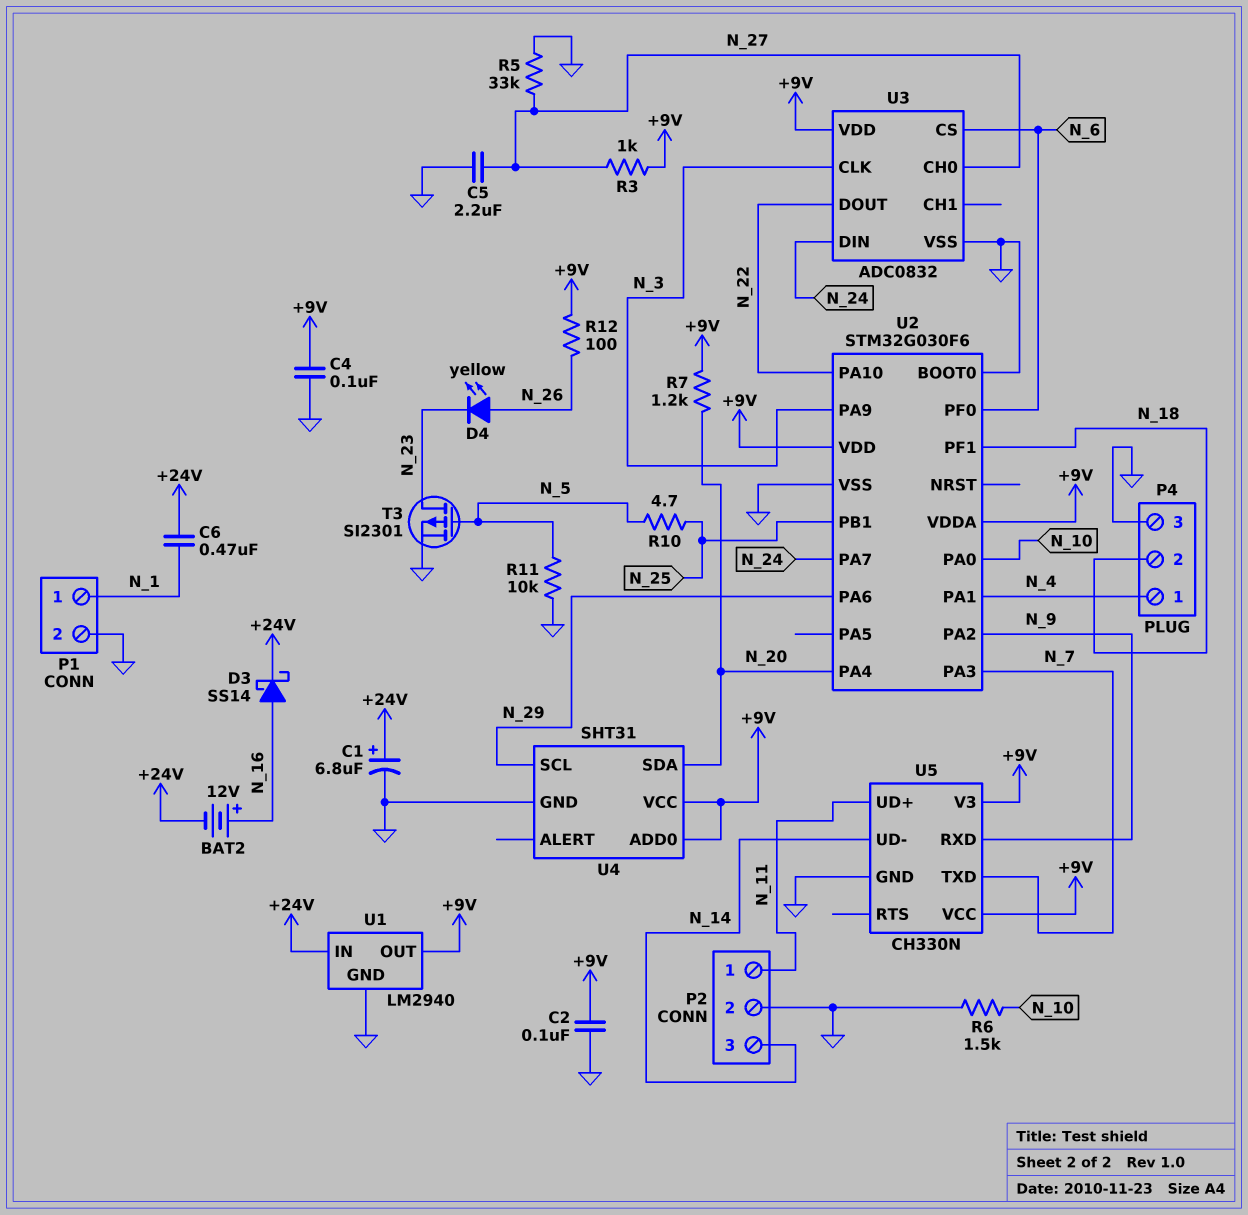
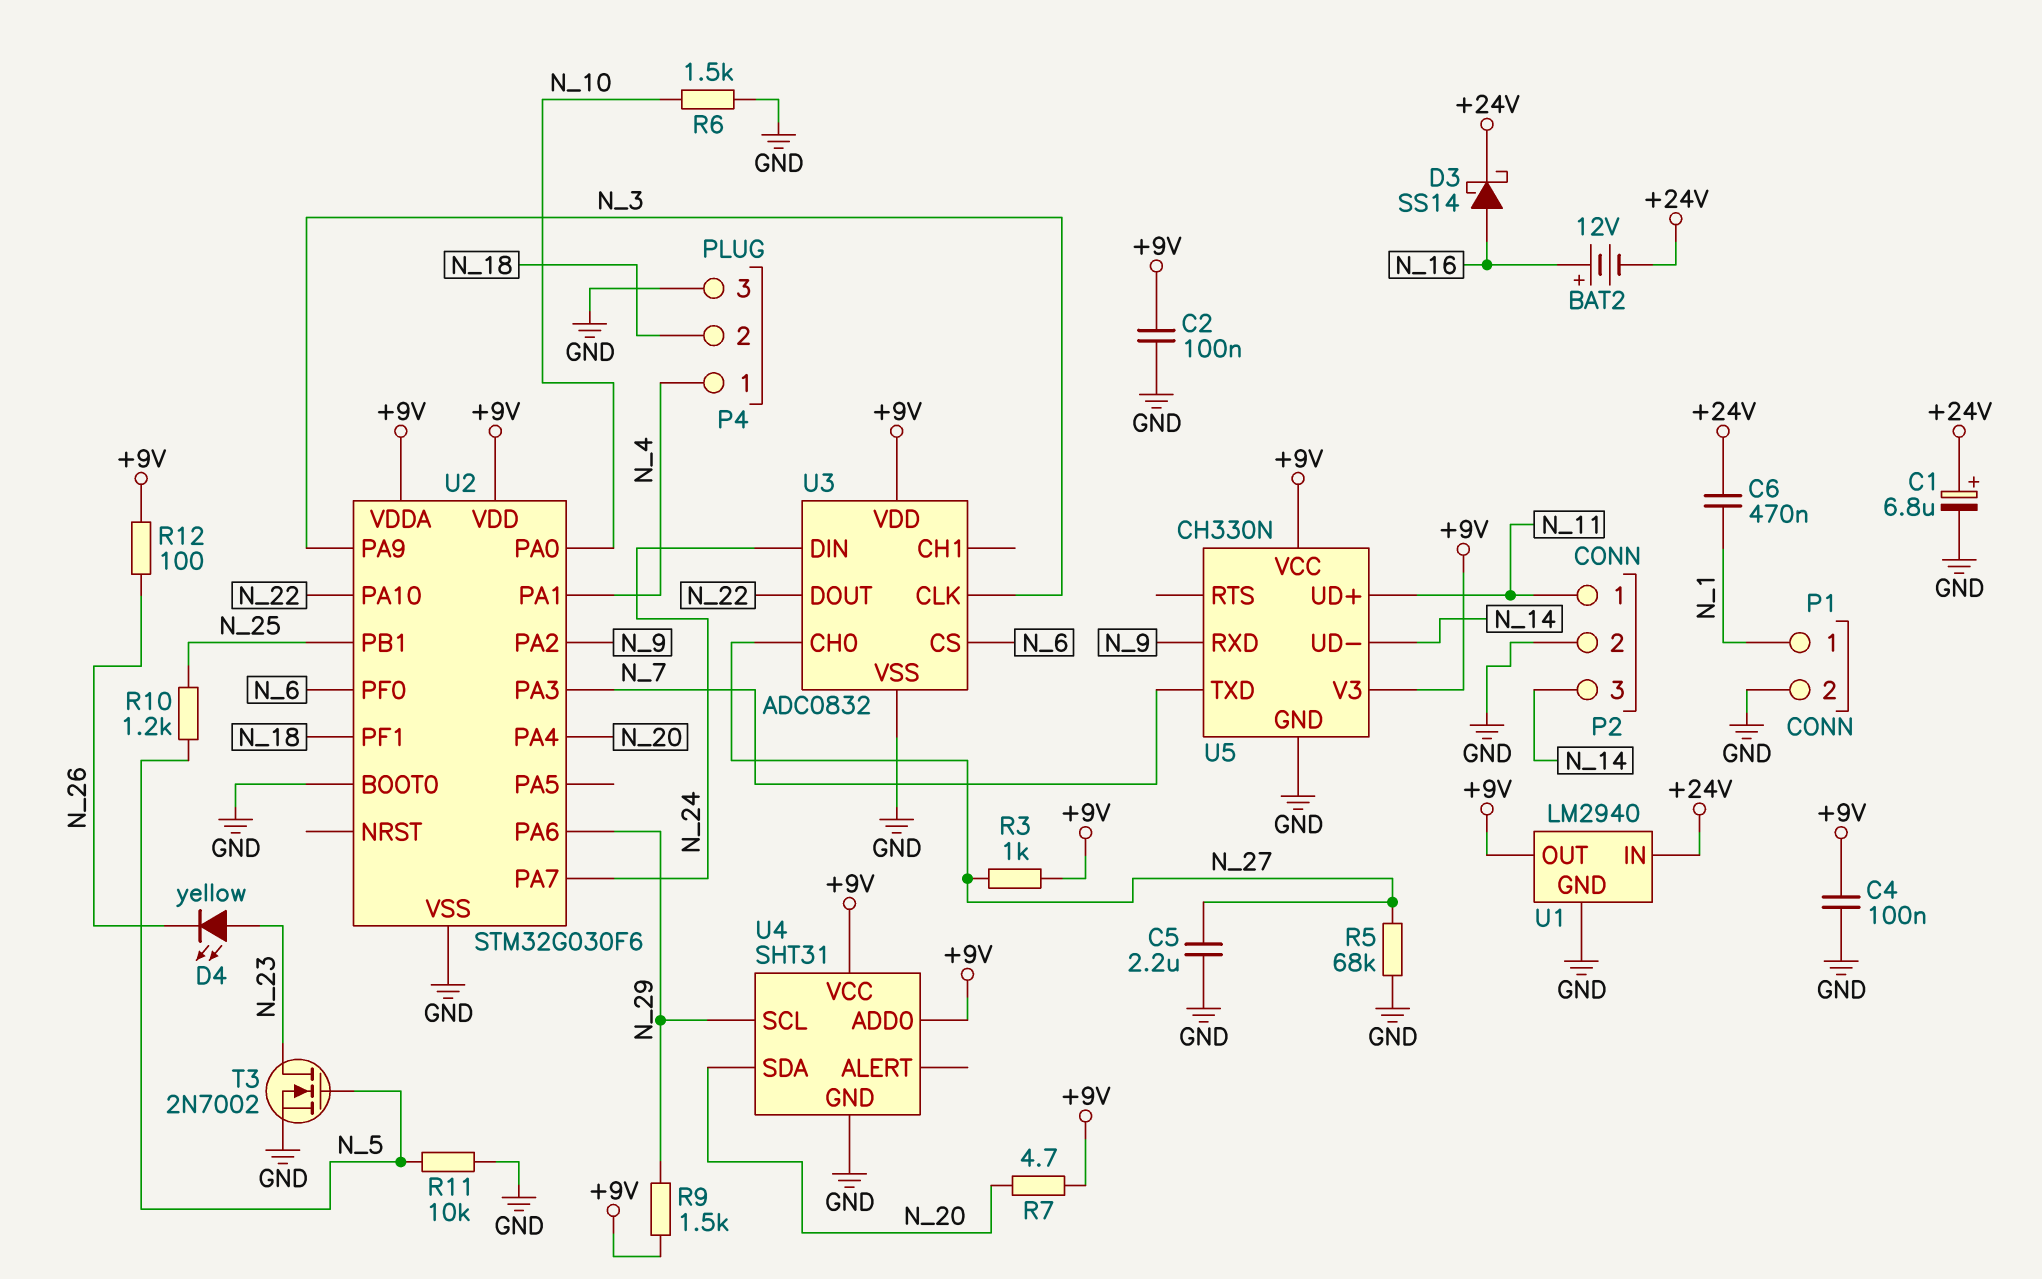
D4: LED yellow (A N_26, K N_23) -> LED yellow (A N_23, K N_26)
R5: 33k (GND, N_27) -> 68k (GND, N_27)
R7: 1.2k (+9V, N_20) -> 4.7 (+9V, N_20)
R9: none -> 1.5k (+9V, N_29)
R10: 4.7 (N_5, N_25) -> 1.2k (N_5, N_25)
T3: PMOS SI2301 (G N_5, D N_23, S GND) -> NMOS 2N7002 (G N_5, D N_23, S GND)

